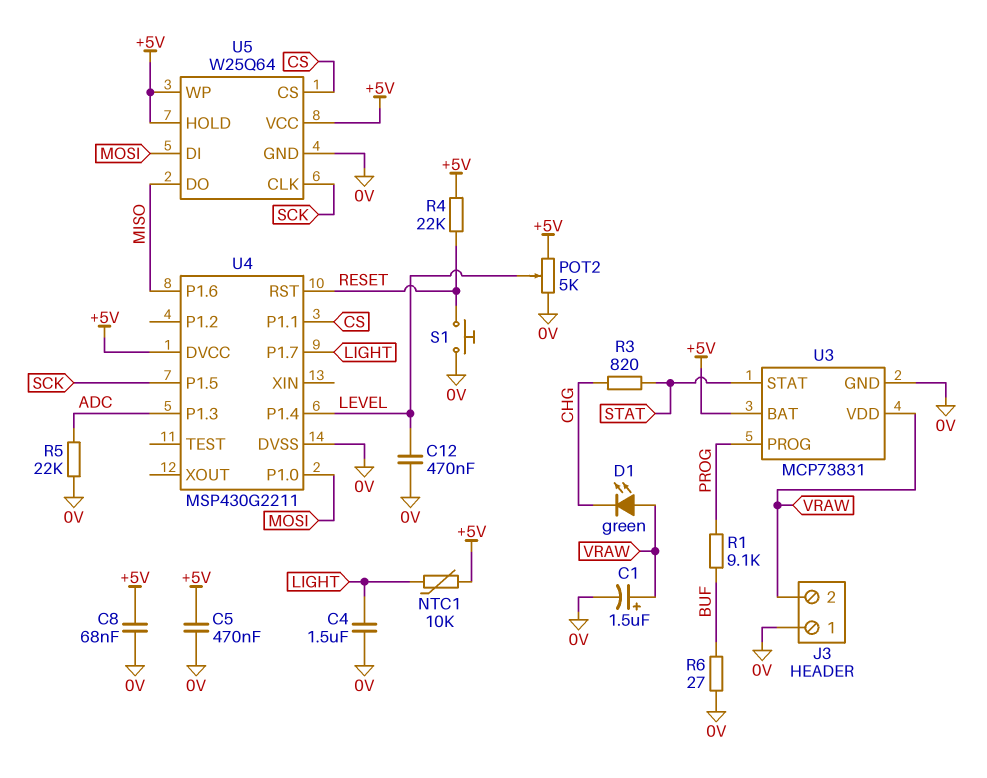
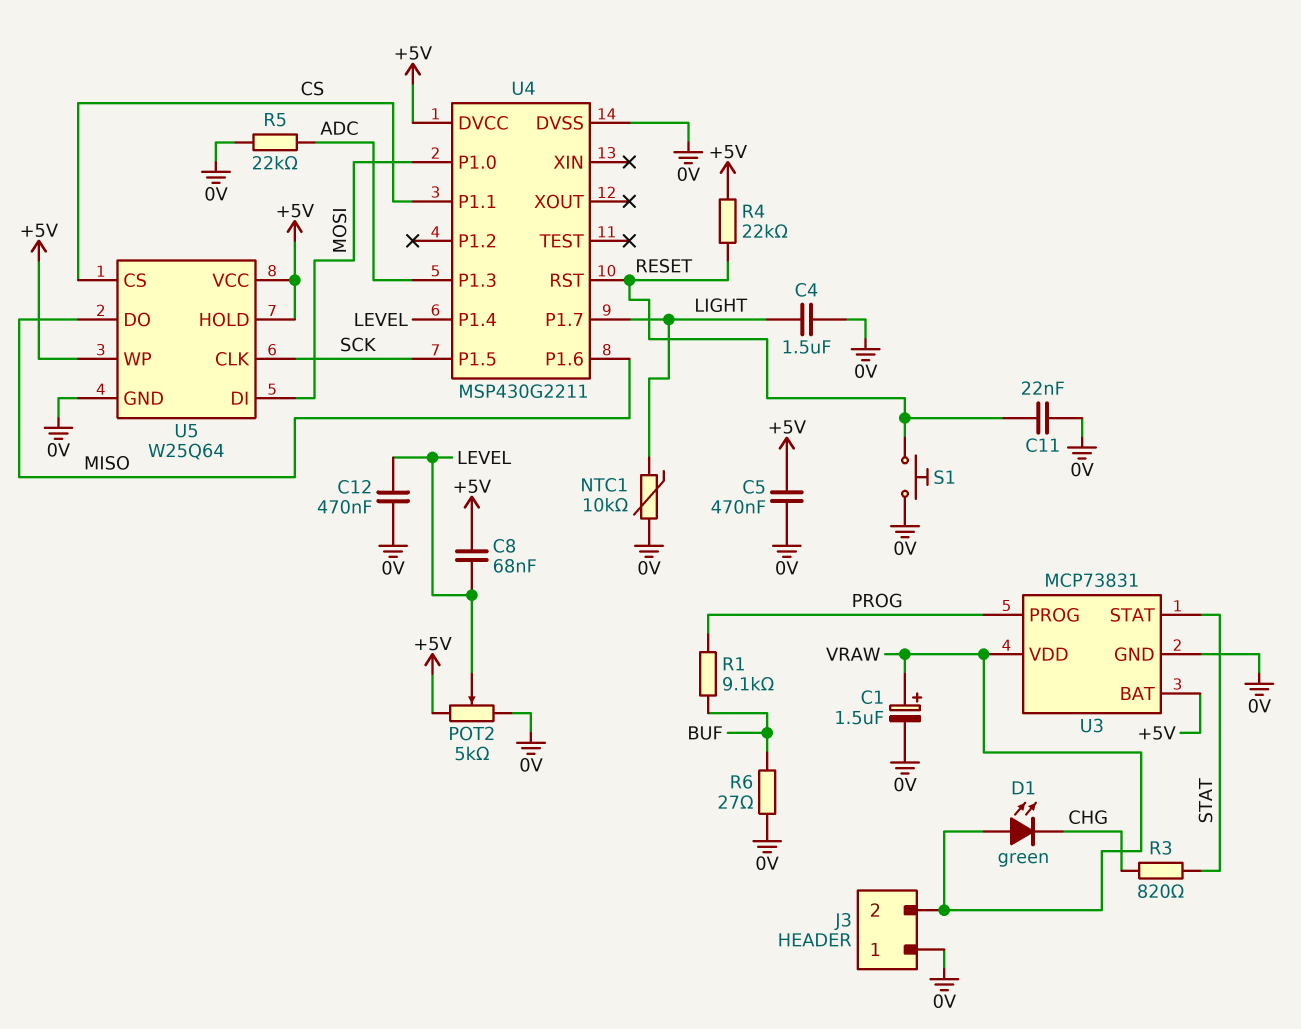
C8: 68nF (+5V, 0V) -> 68nF (+5V, LEVEL)
C11: none -> 22nF (0V, RESET)
NTC1: 10k (+5V, LIGHT) -> 10k (0V, LIGHT)

